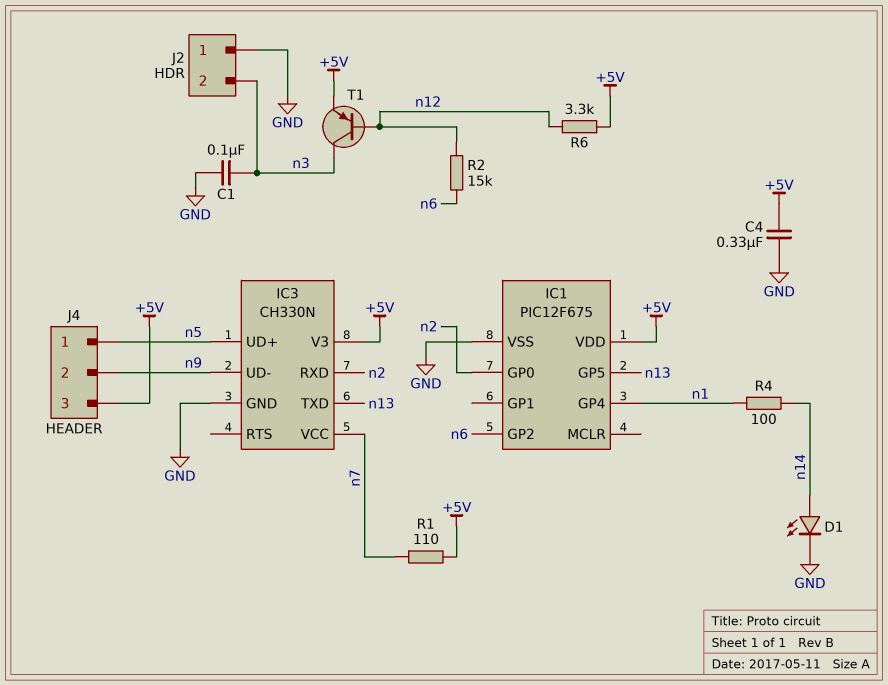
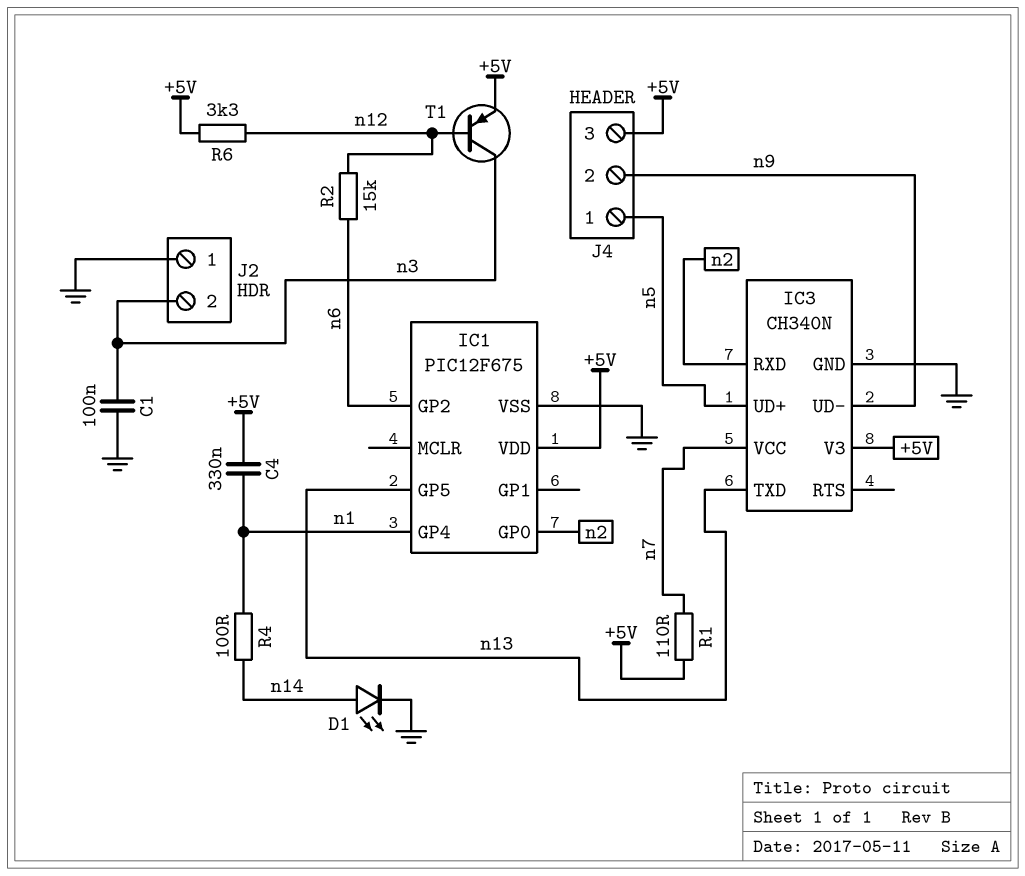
C4: 330nF (+5V, GND) -> 330nF (+5V, n1)
IC3: CH330N -> CH340N

